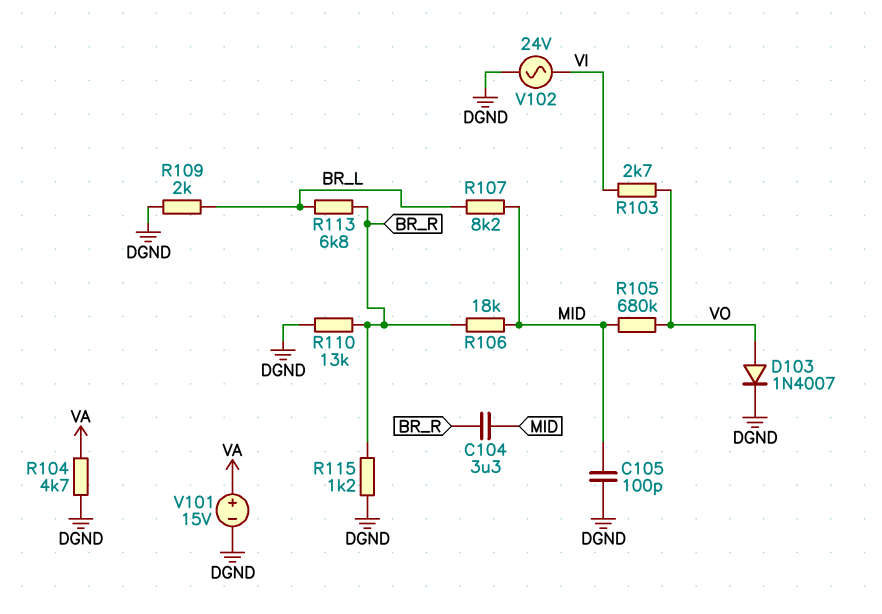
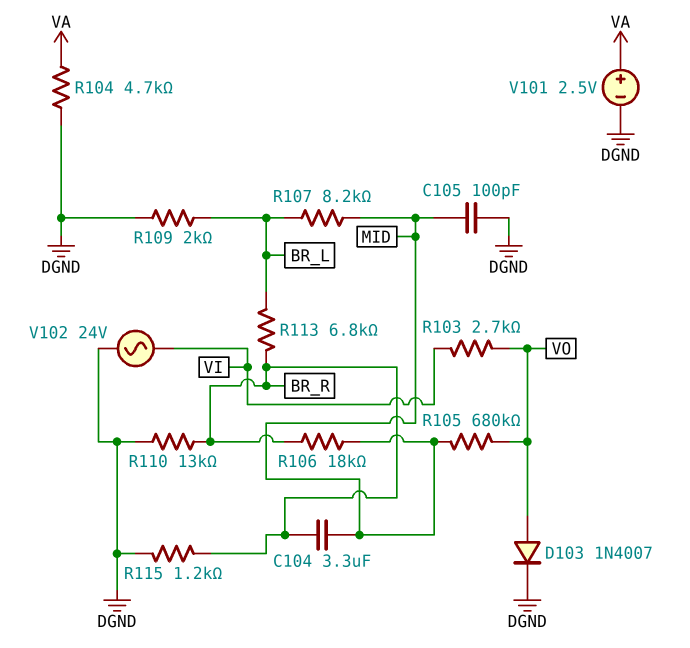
V101: 15V (plus VA, minus DGND) -> 2.5V (plus VA, minus DGND)

